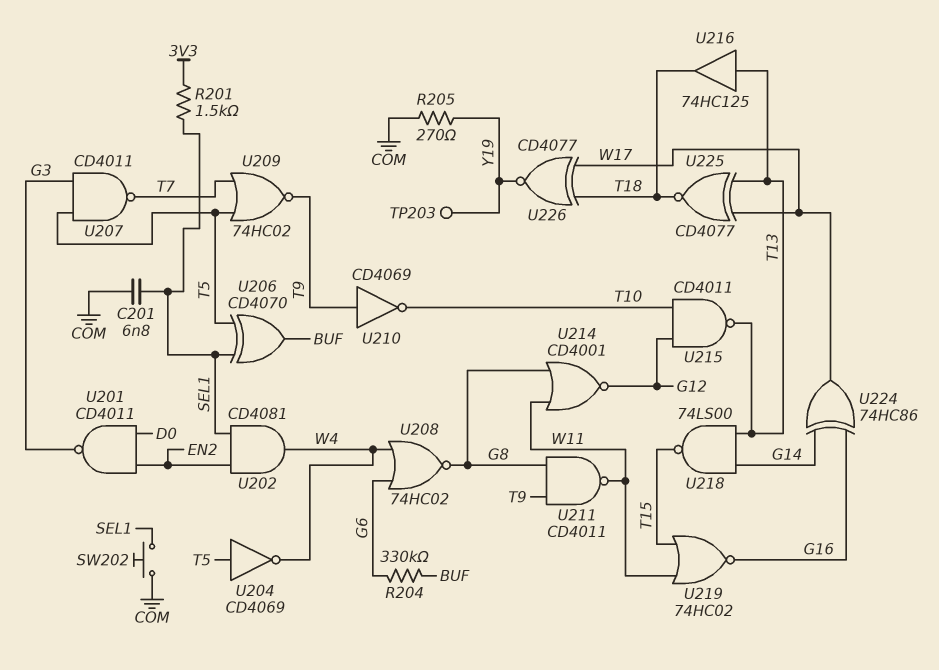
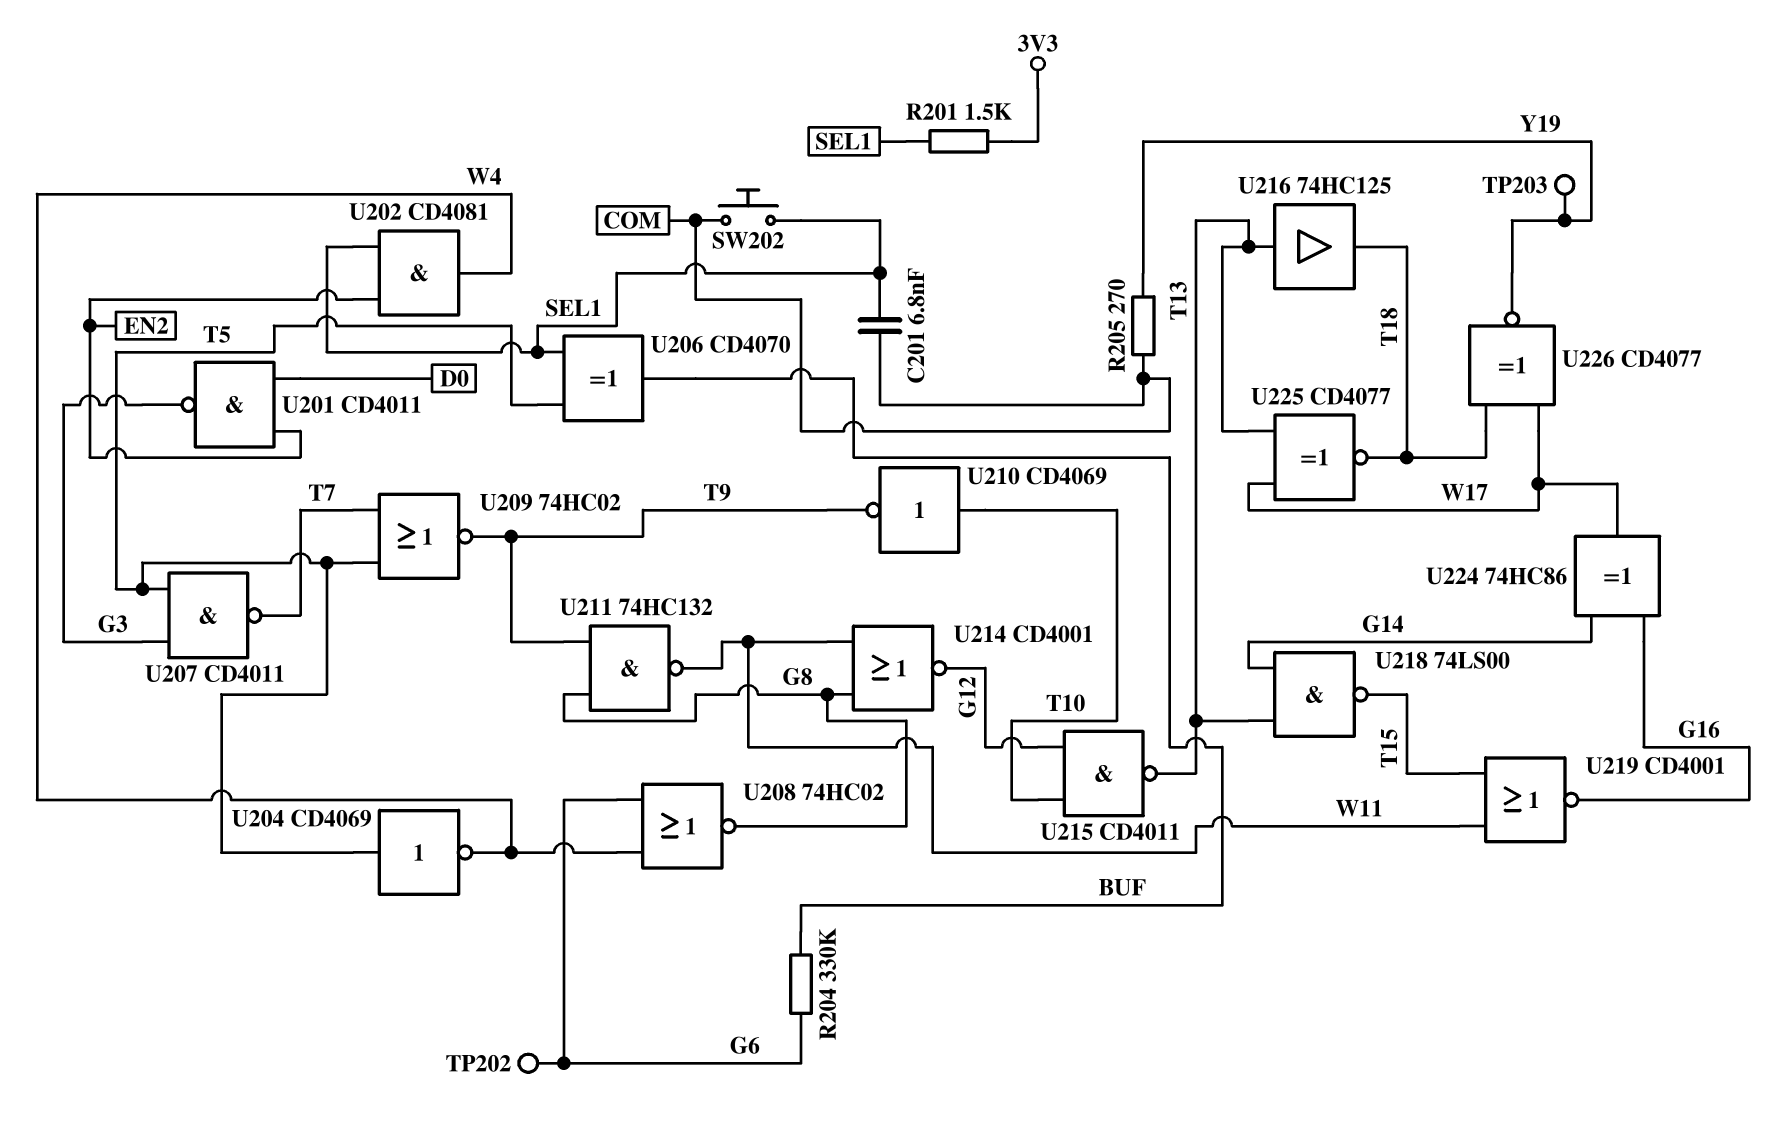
TP202: none -> test point (G6)
U210: NOT CD4069 (in T9, out T10) -> NOT CD4069 (in T10, out T9)
U211: NAND CD4011 (in G8, in T9, out W11) -> NAND 74HC132 (in G8, in T9, out W11)
U219: NOR 74HC02 (in T15, in W11, out G16) -> NOR CD4001 (in T15, in W11, out G16)

